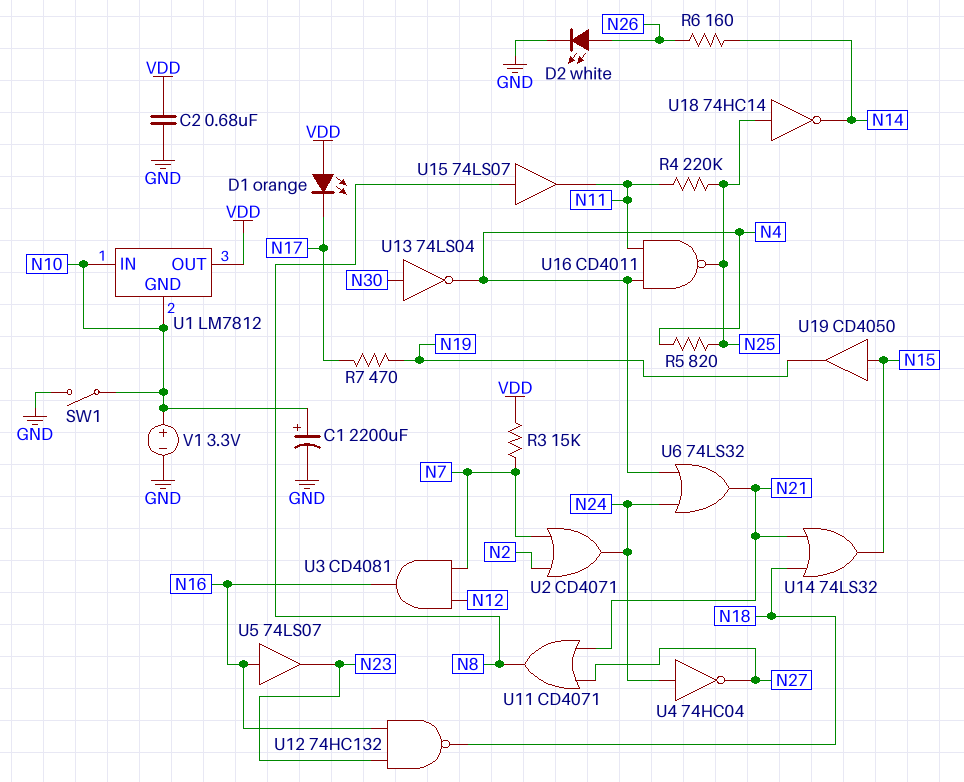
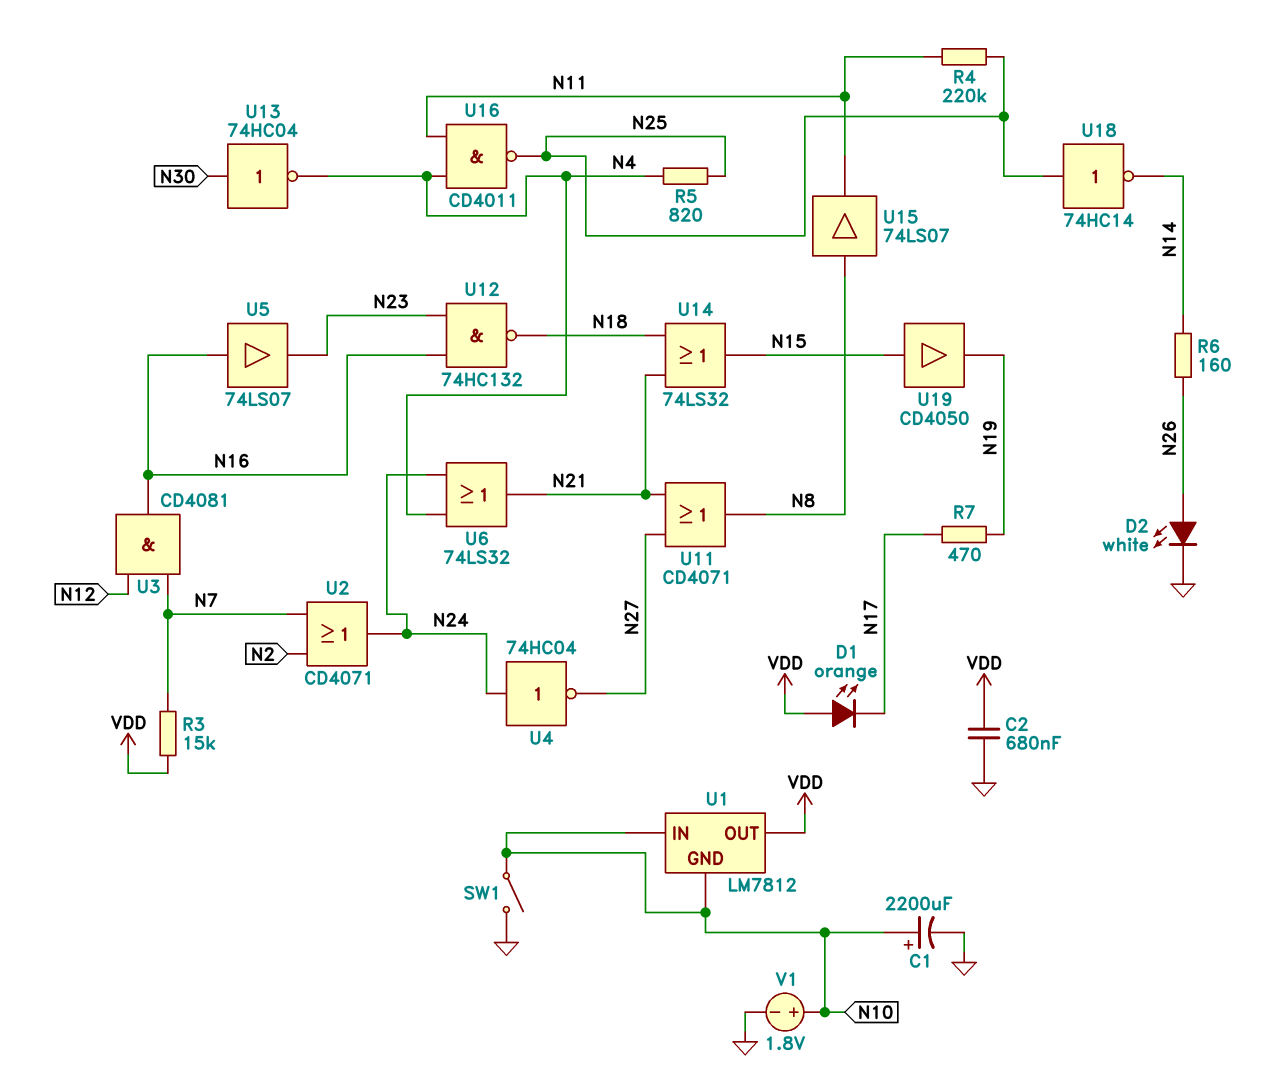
U13: NOT 74LS04 (in N30, out N4) -> NOT 74HC04 (in N30, out N4)
V1: 3.3V (plus N10, minus GND) -> 1.8V (plus N10, minus GND)

